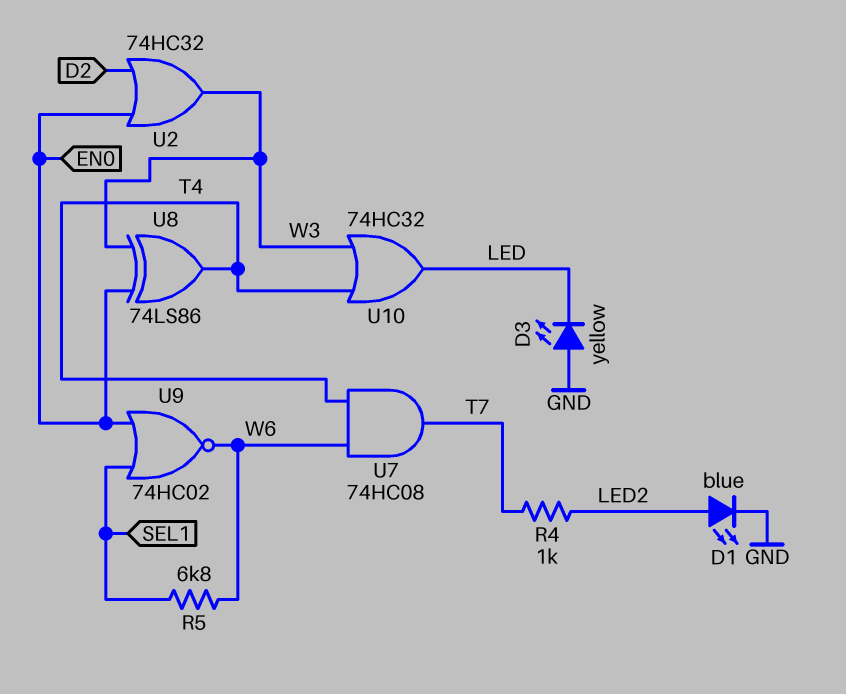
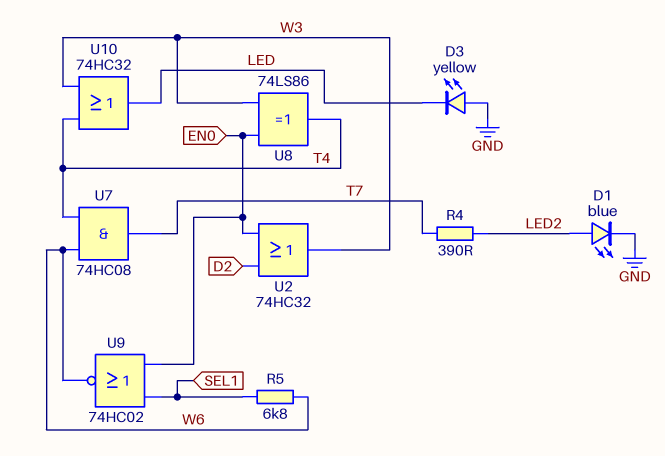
R4: 1k (LED2, T7) -> 390 (LED2, T7)

